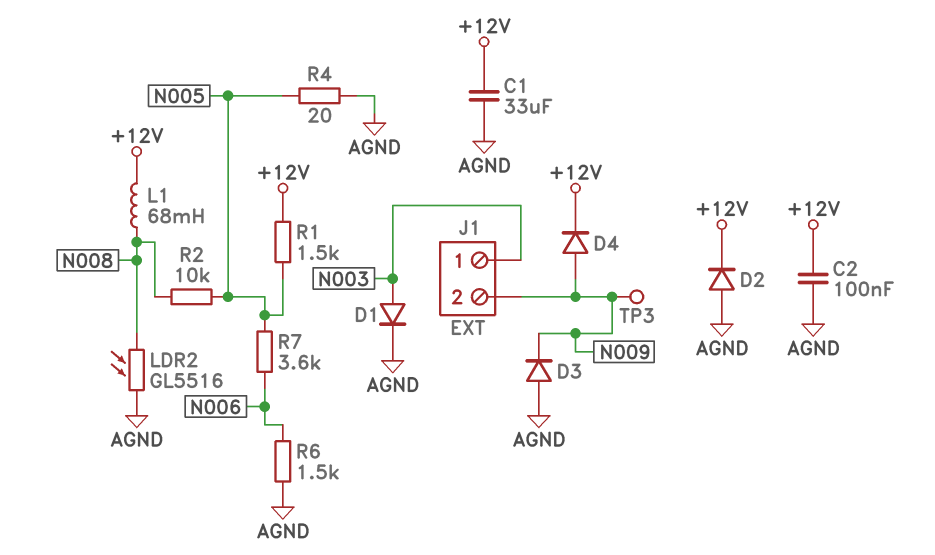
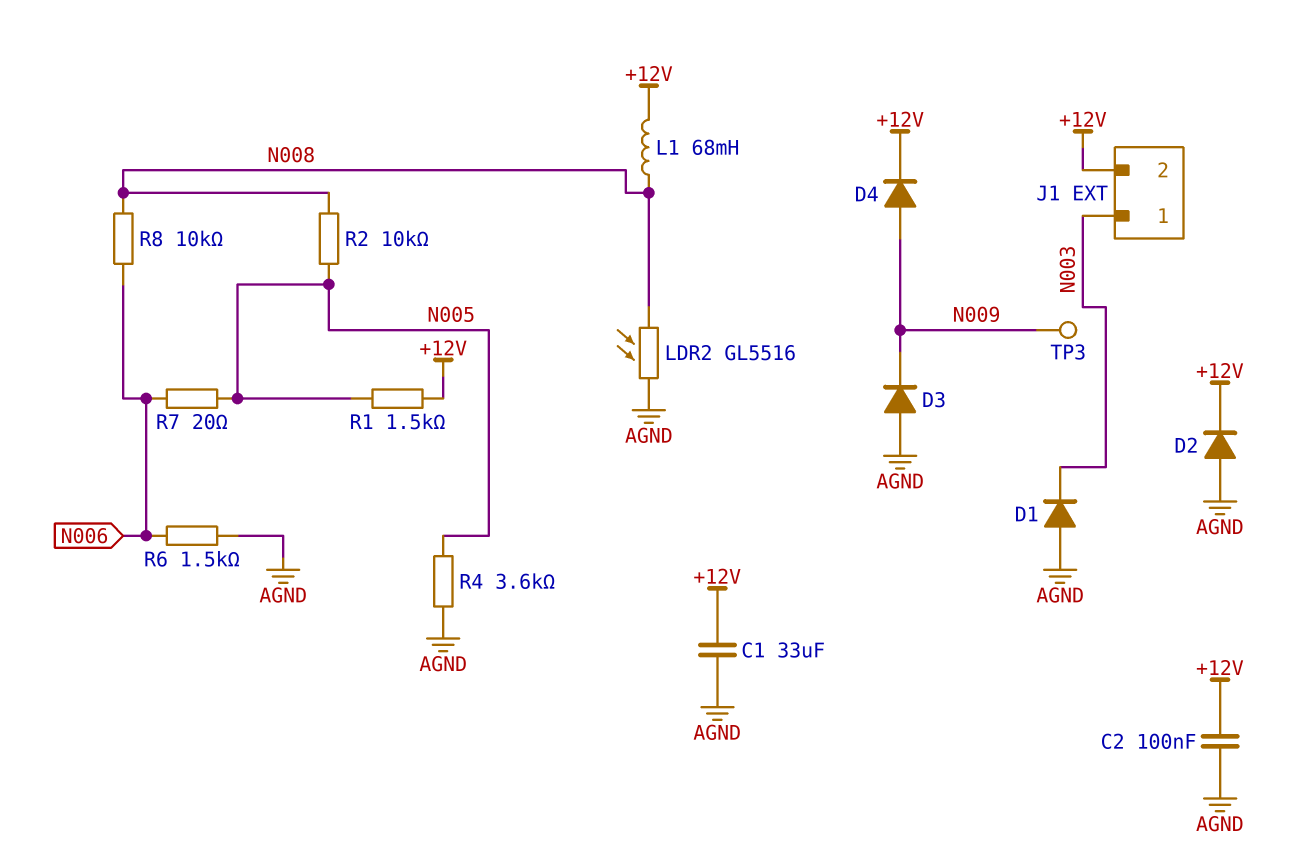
D1: diode (A N003, K AGND) -> diode (A AGND, K N003)
J1 pin 2: N009 -> +12V
R4: 20 (AGND, N005) -> 3.6k (AGND, N005)
R7: 3.6k (N005, N006) -> 20 (N005, N006)
R8: none -> 10k (N006, N008)

